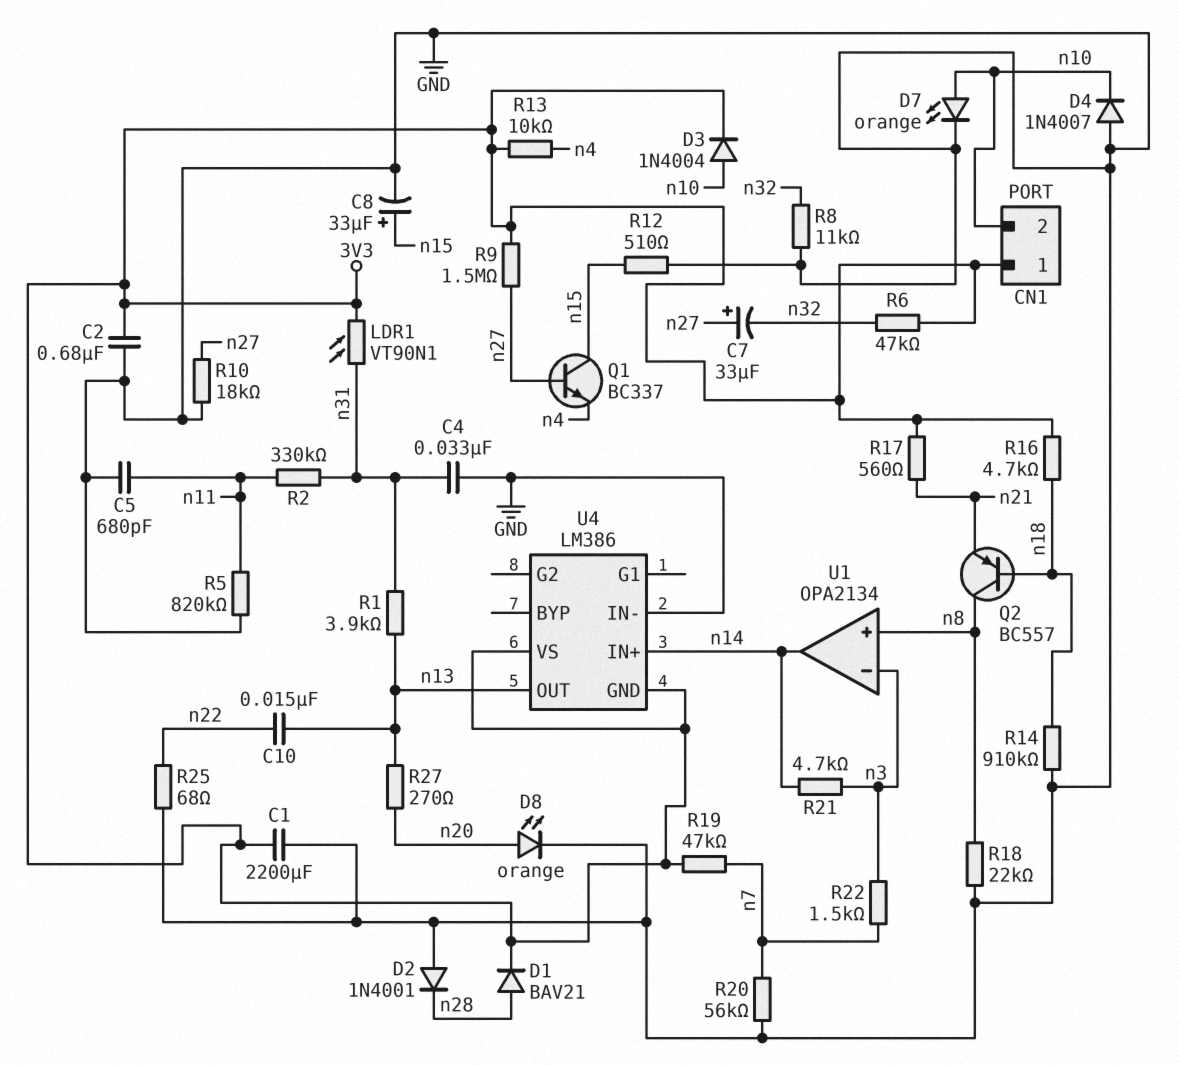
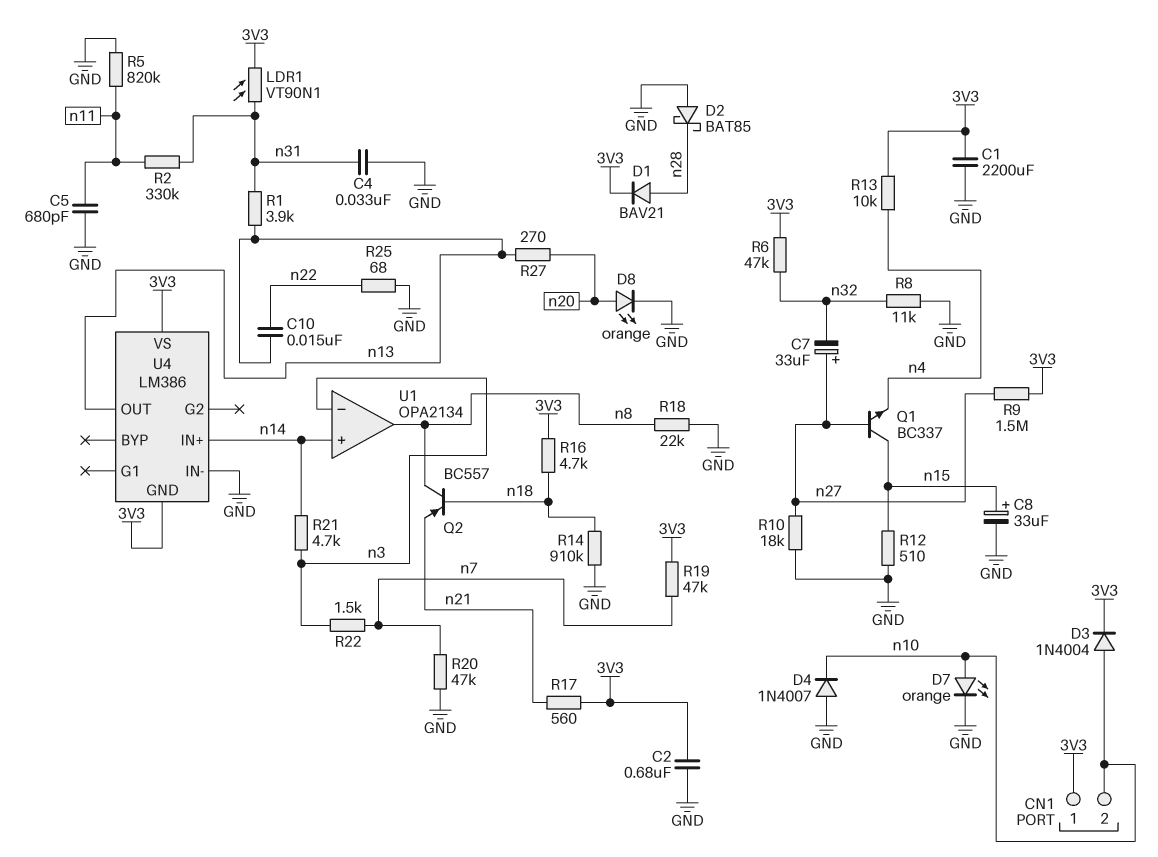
D2: diode 1N4001 (A GND, K n28) -> schottky BAT85 (A GND, K n28)
R20: 56k (GND, n7) -> 47k (GND, n7)
U1 pin in+: n8 -> n14
U1 pin out: n14 -> n8

